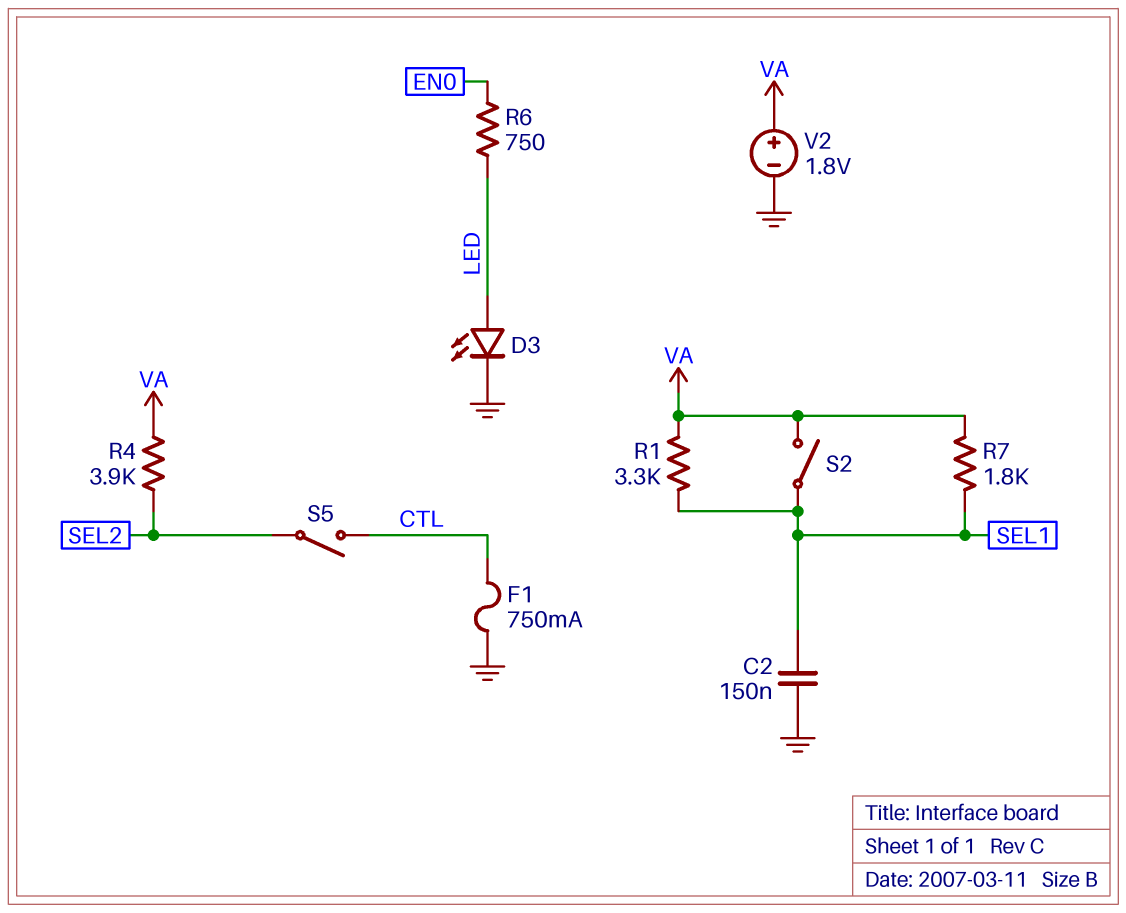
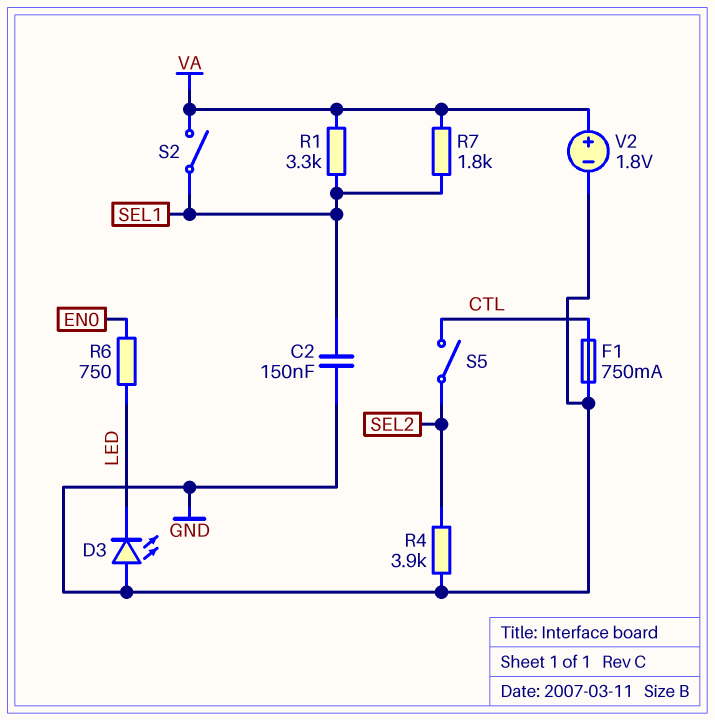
D3: LED (A LED, K GND) -> LED (A GND, K LED)
R4: 3.9k (SEL2, VA) -> 3.9k (GND, SEL2)

